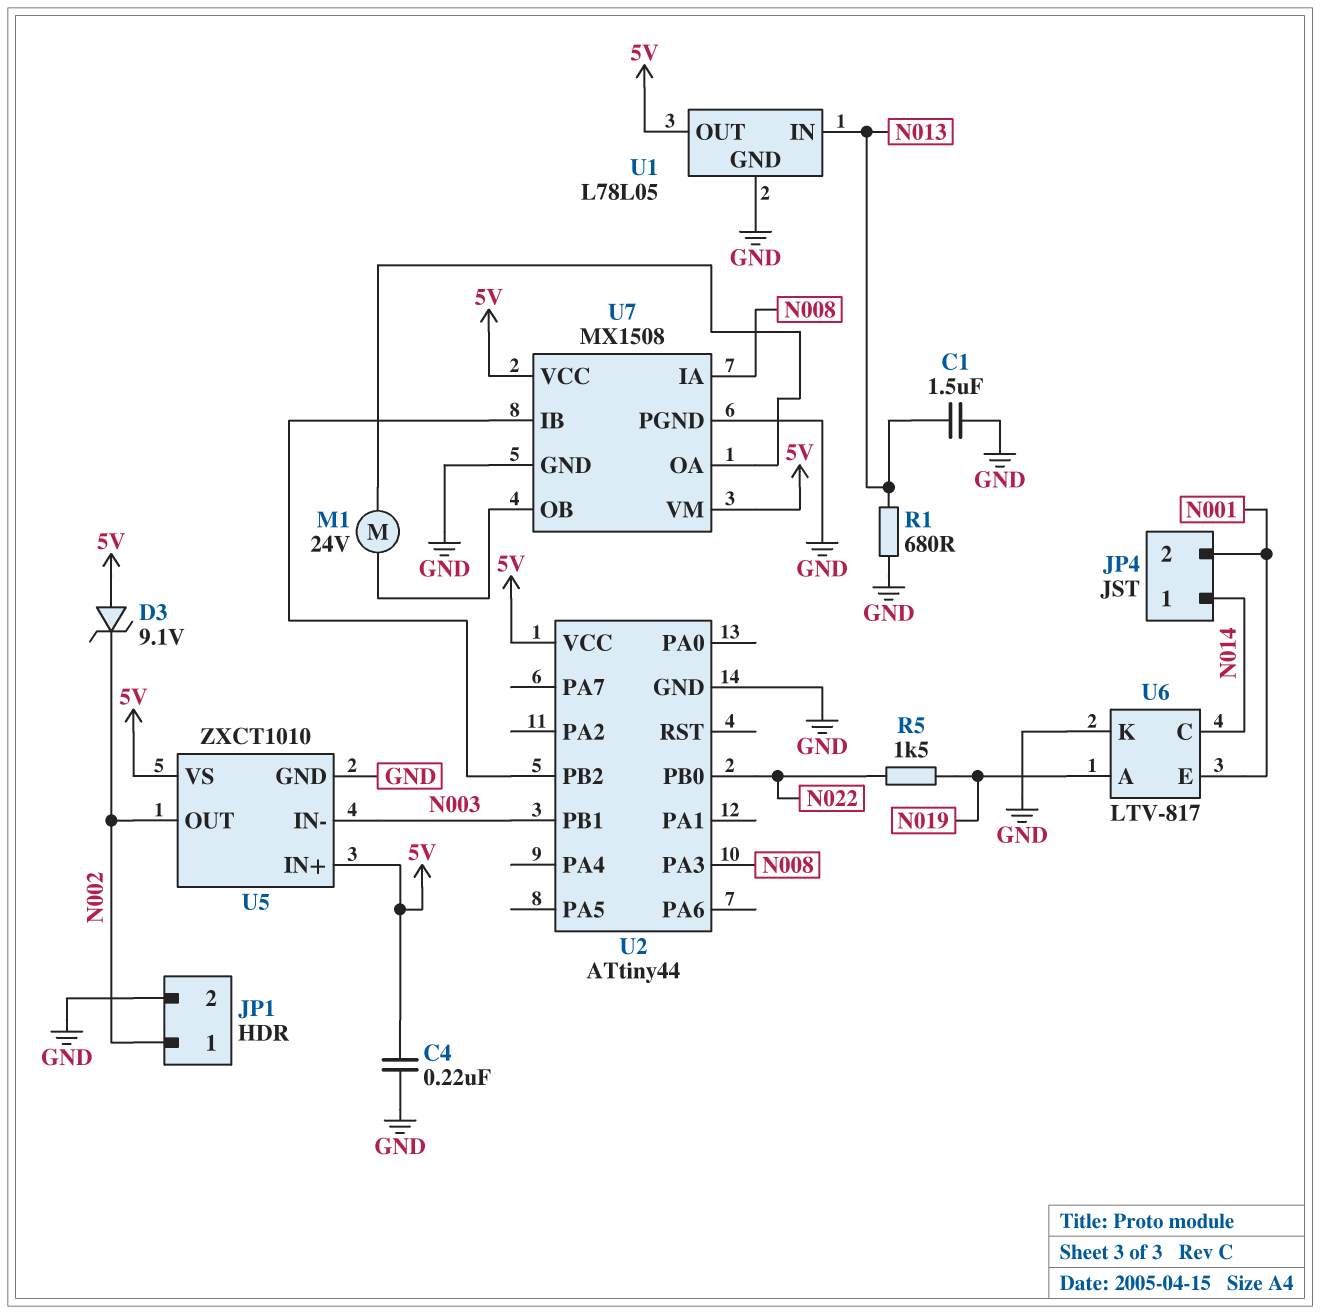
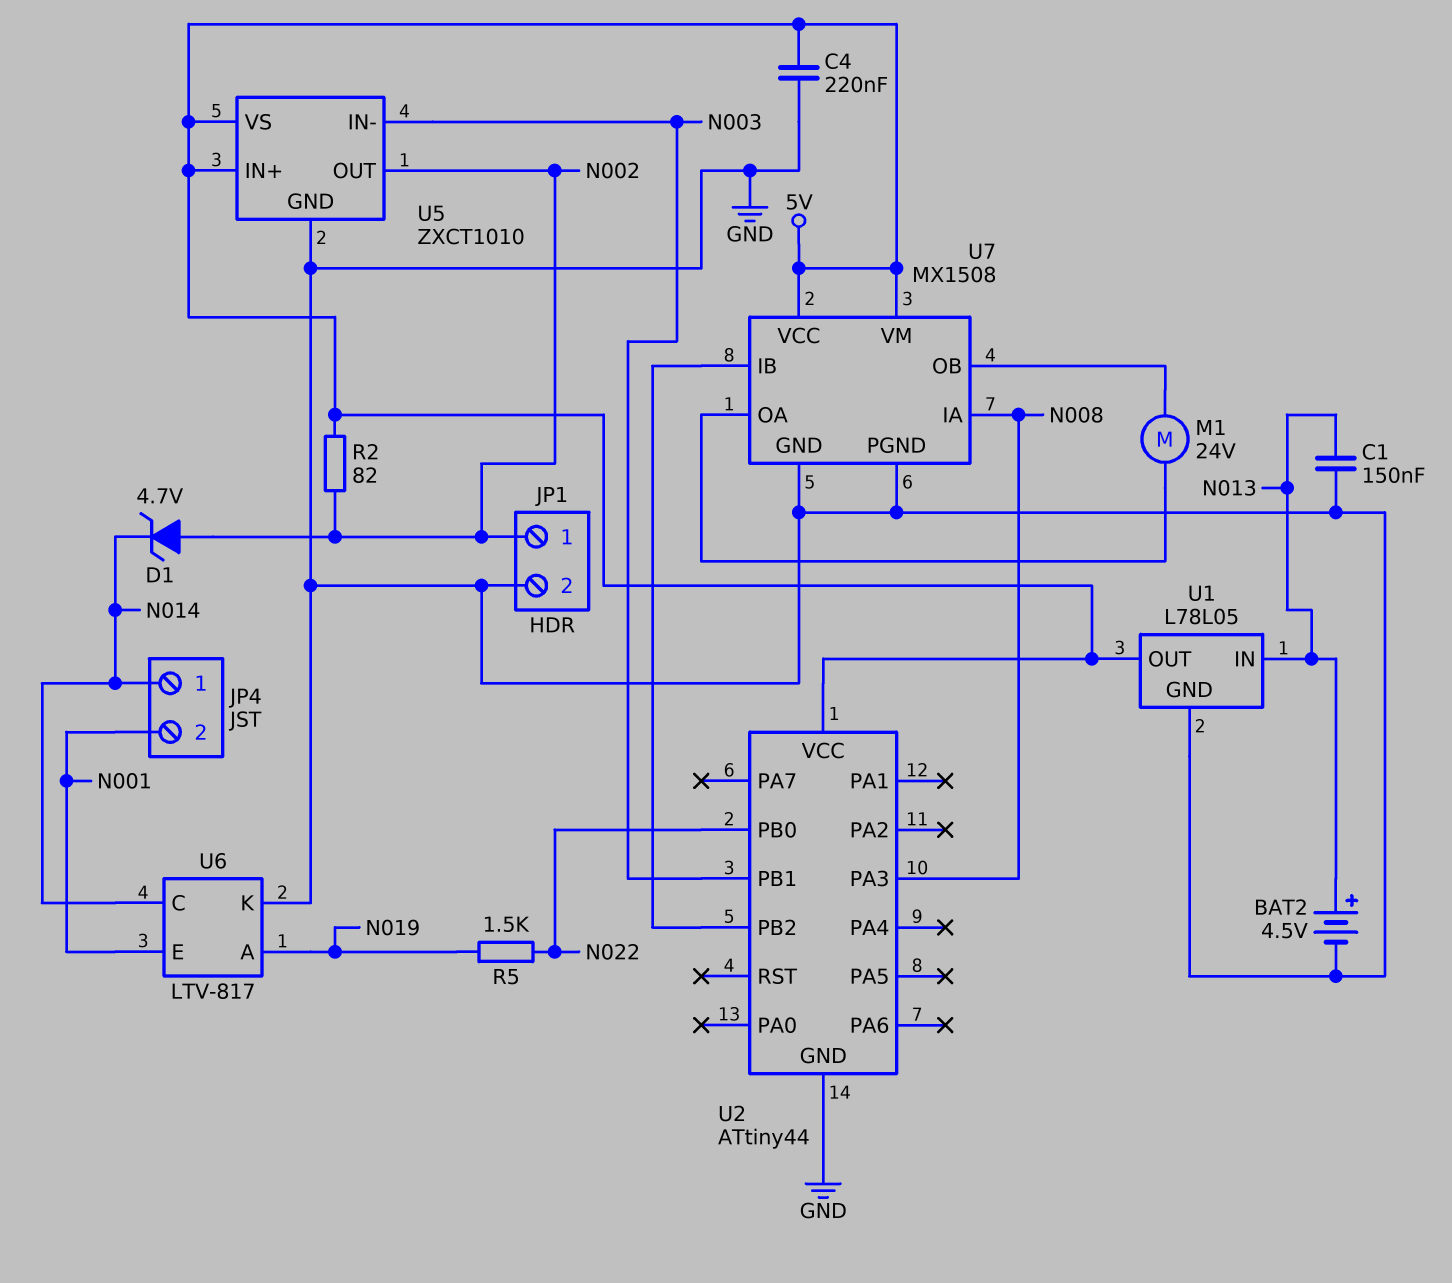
BAT2: none -> 4.5V (plus N013, minus GND)
C1: 1.5uF (GND, N013) -> 150nF (GND, N013)
D1: none -> zener 4.7V (A N002, K N014)
D3: zener 9.1V (A 5V, K N002) -> none
R1: 680 (GND, N013) -> none
R2: none -> 82 (5V, N002)

